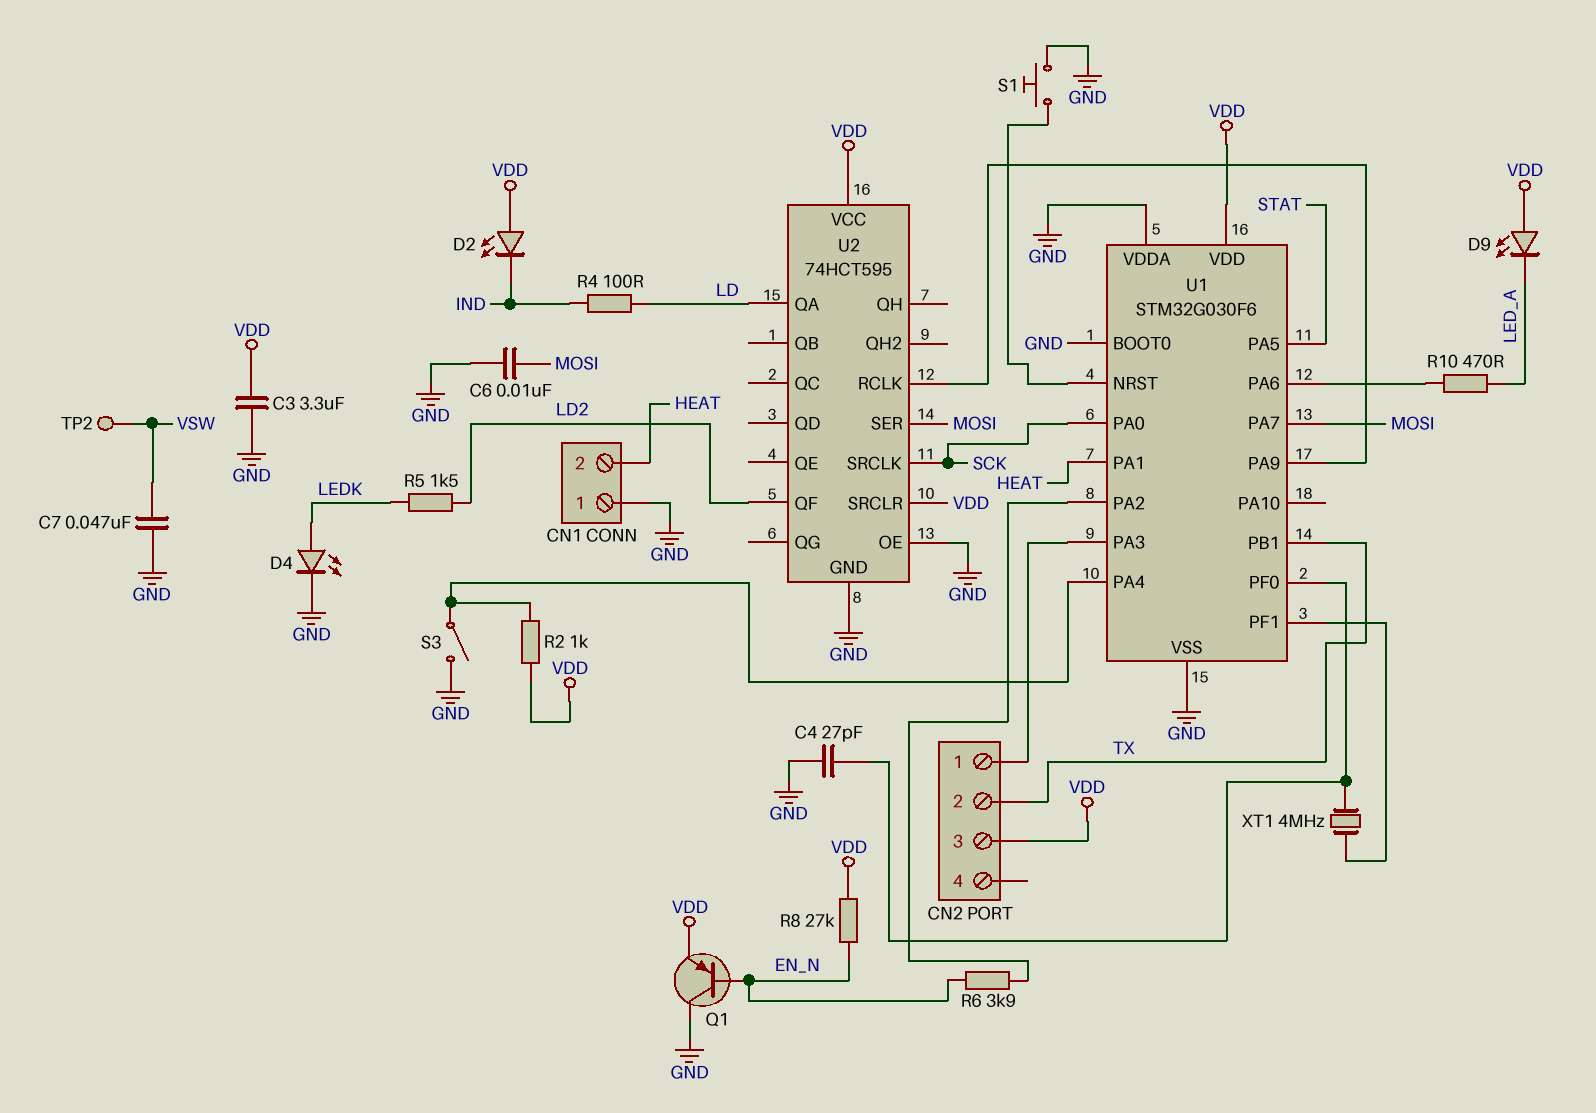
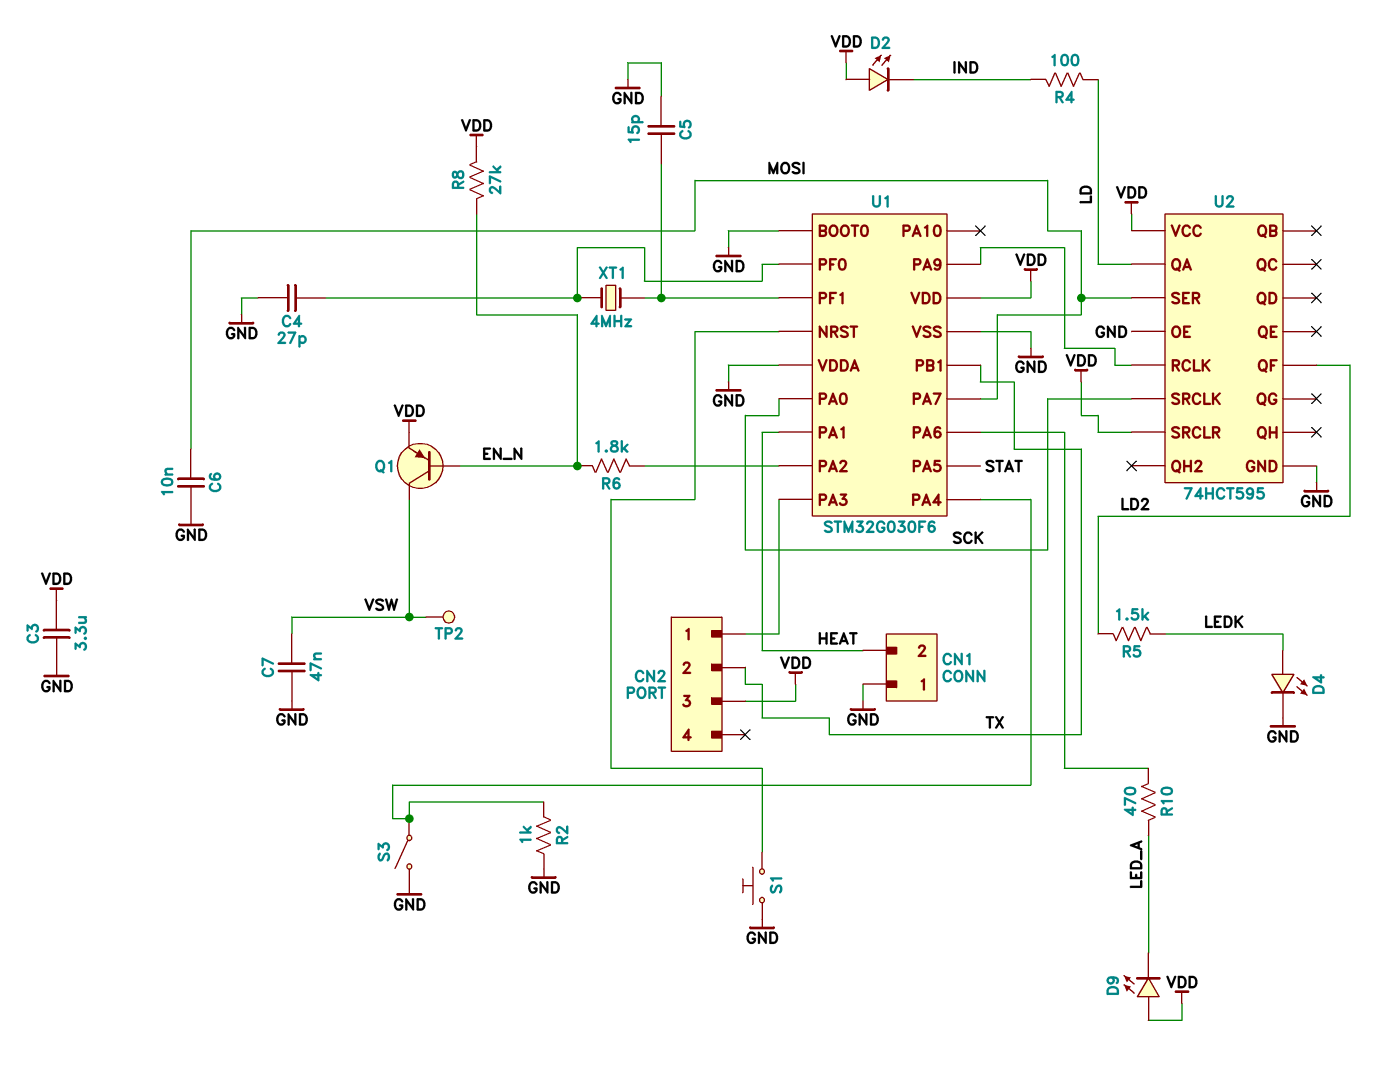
C5: none -> 15pF (GND, U1/PF1)
Q1: PNP (B EN_N, C GND, E VDD) -> PNP (B EN_N, C VSW, E VDD)
R2: 1k (U1/PA4, VDD) -> 1k (GND, U1/PA4)
R6: 3.9k (EN_N, U1/PA2) -> 1.8k (EN_N, U1/PA2)

